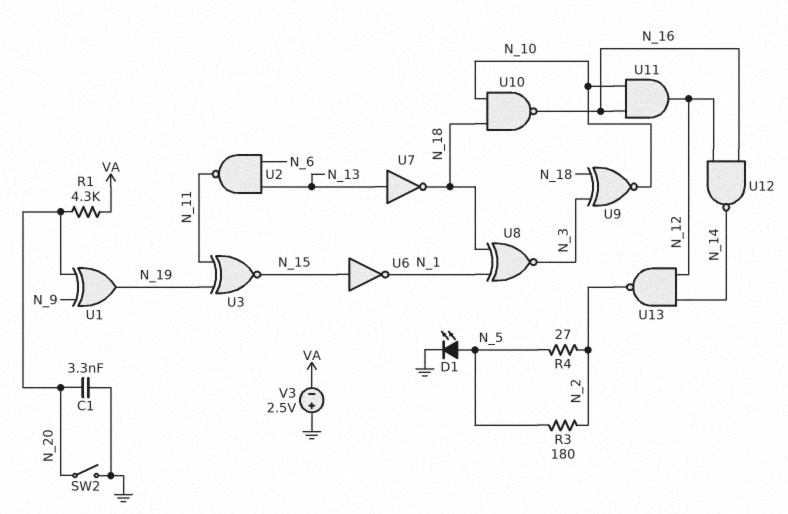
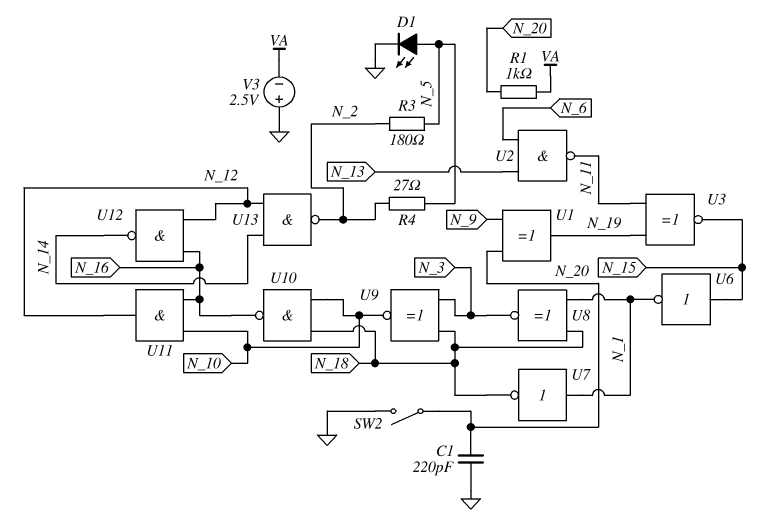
C1: 3.3nF (GND, N_20) -> 220pF (GND, N_20)
R1: 4.3k (N_20, VA) -> 1k (N_20, VA)
U7: NOT (in N_13, out N_18) -> NOT (in N_1, out N_18)

